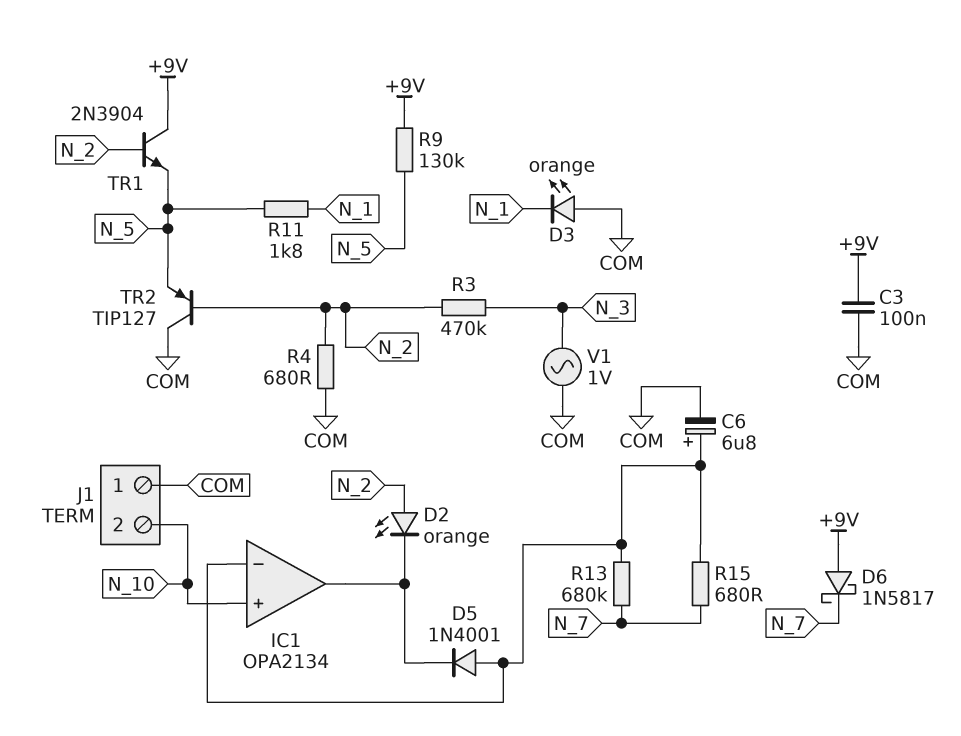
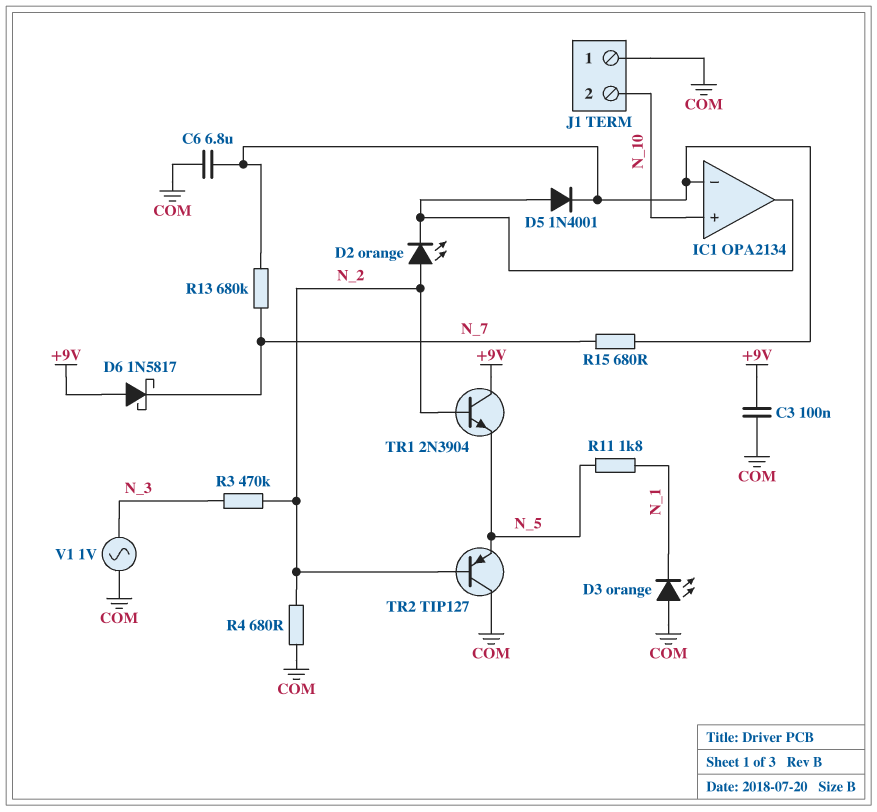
C6: 6.8uF (plus IC1/in-, minus COM) -> 6.8uF (COM, IC1/in-)
D5: diode 1N4001 (A IC1/in-, K IC1/out) -> diode 1N4001 (A IC1/out, K IC1/in-)
R9: 130k (+9V, N_5) -> none

